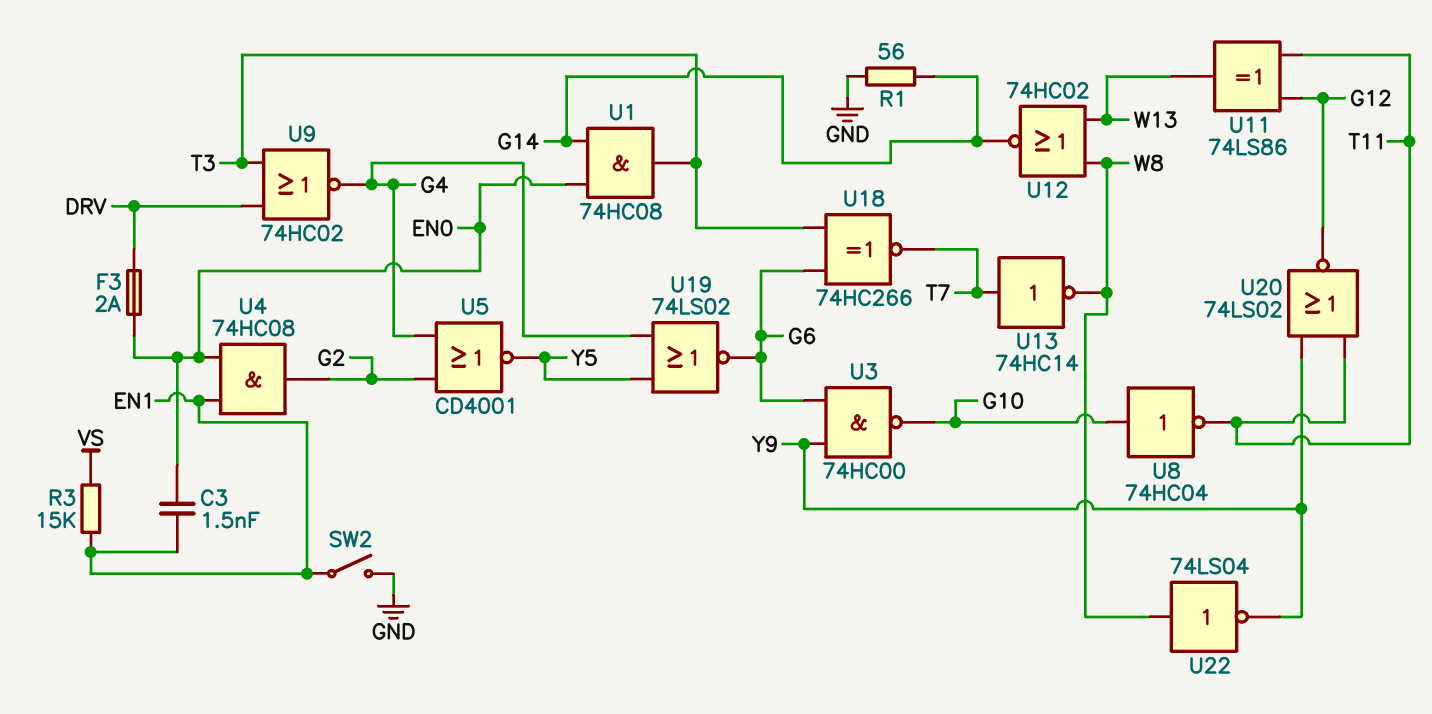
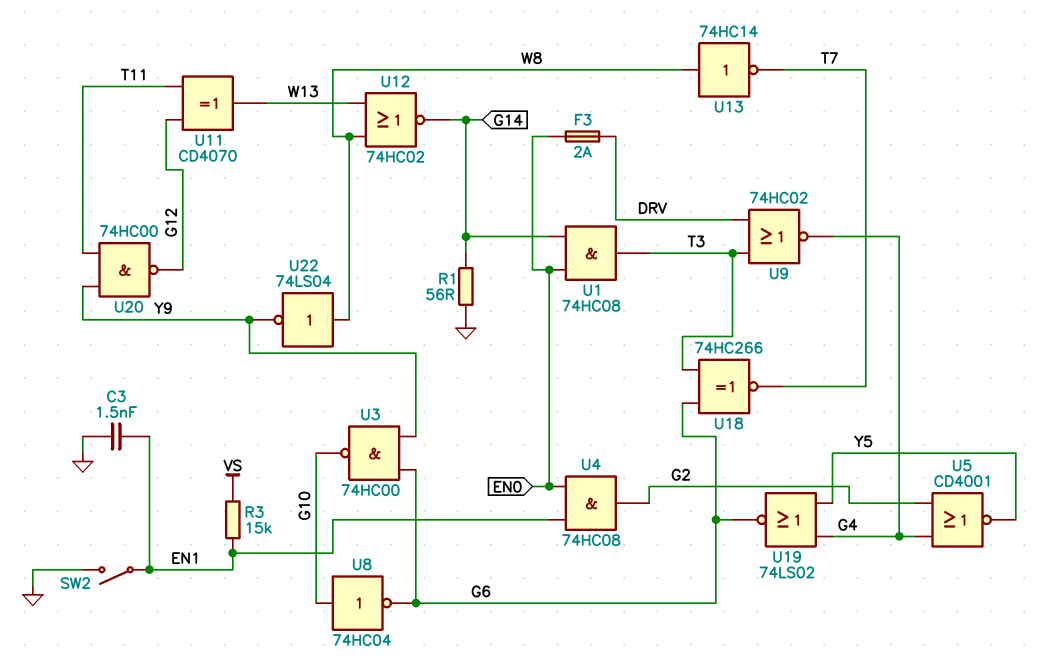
C3: 1.5nF (EN0, EN1) -> 1.5nF (EN1, GND)
U8: NOT 74HC04 (in G10, out T11) -> NOT 74HC04 (in G10, out G6)
U11: XOR 74LS86 (in G12, in T11, out W13) -> XOR CD4070 (in G12, in T11, out W13)
U13: NOT 74HC14 (in T7, out W8) -> NOT 74HC14 (in W8, out T7)
U20: NOR 74LS02 (in T11, in Y9, out G12) -> NAND 74HC00 (in T11, in Y9, out G12)

